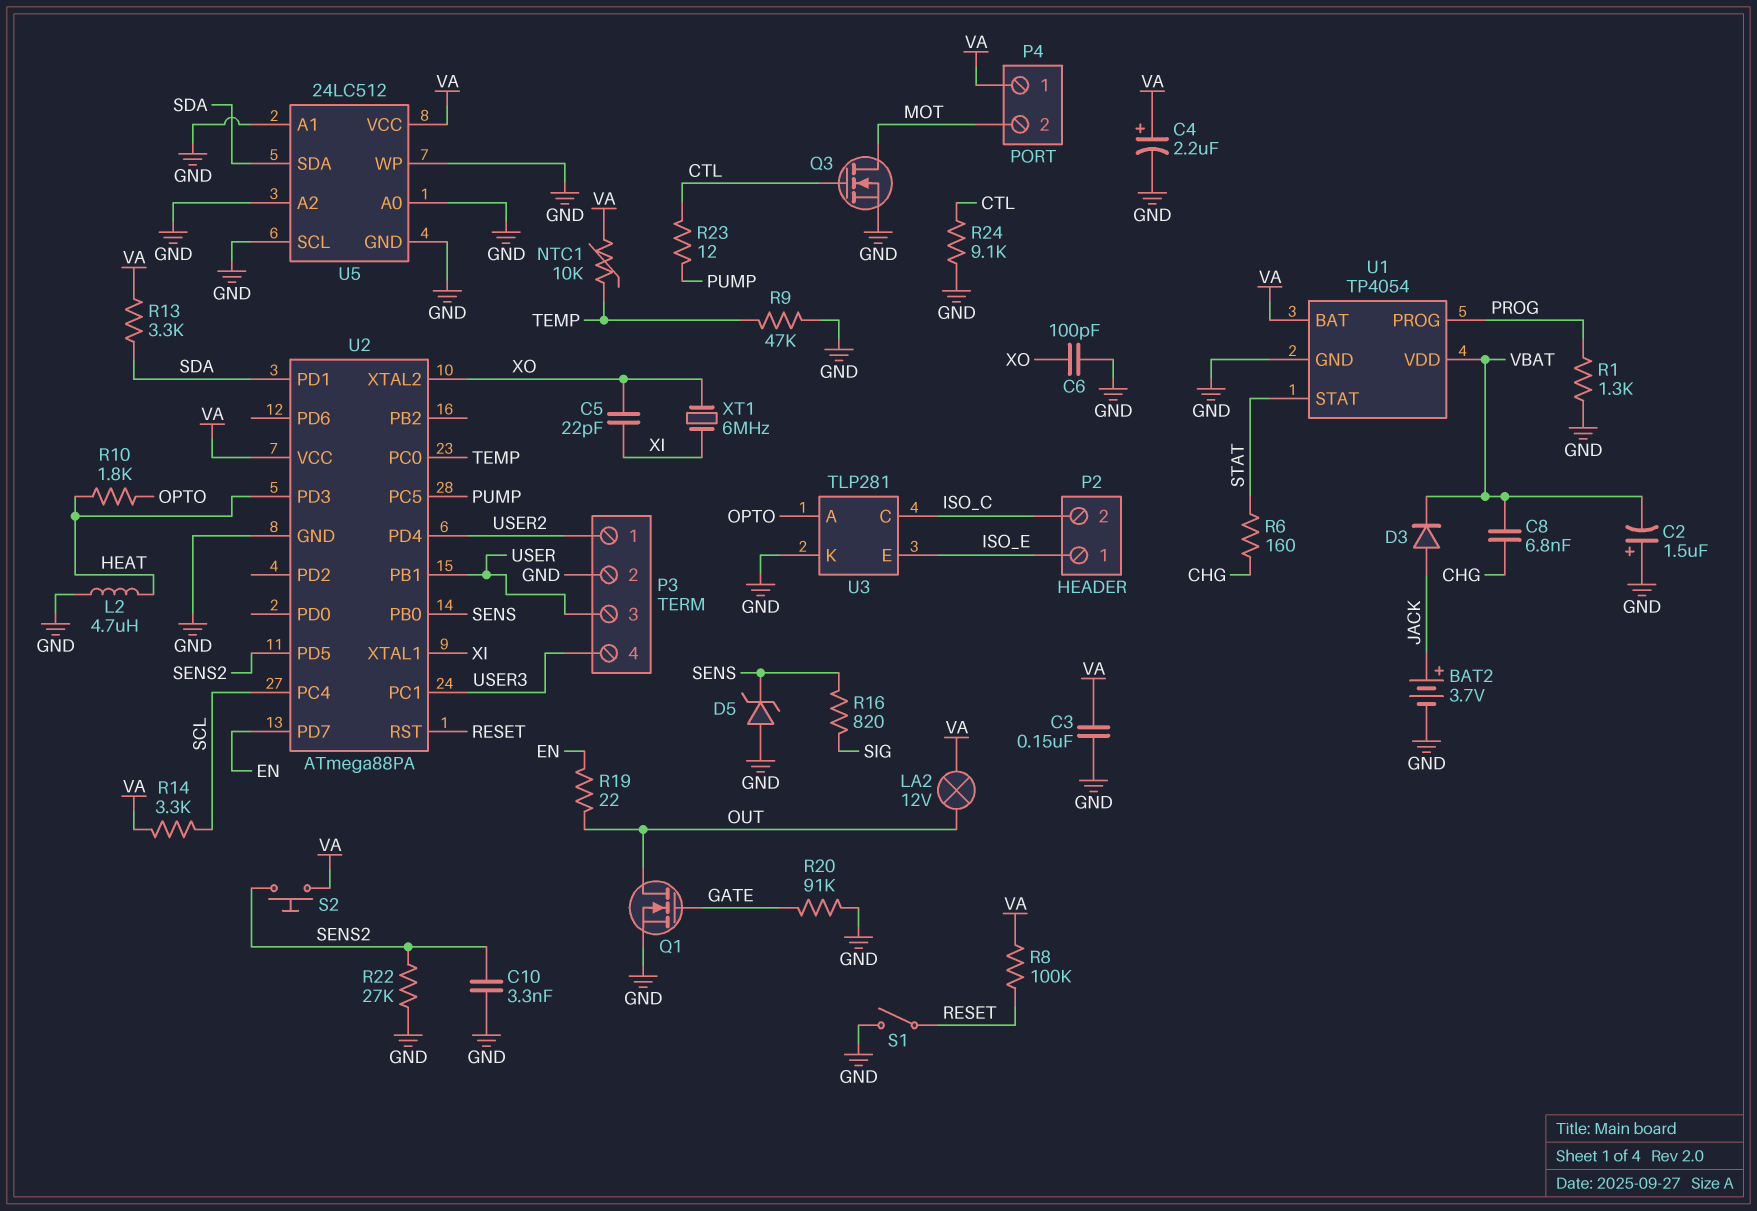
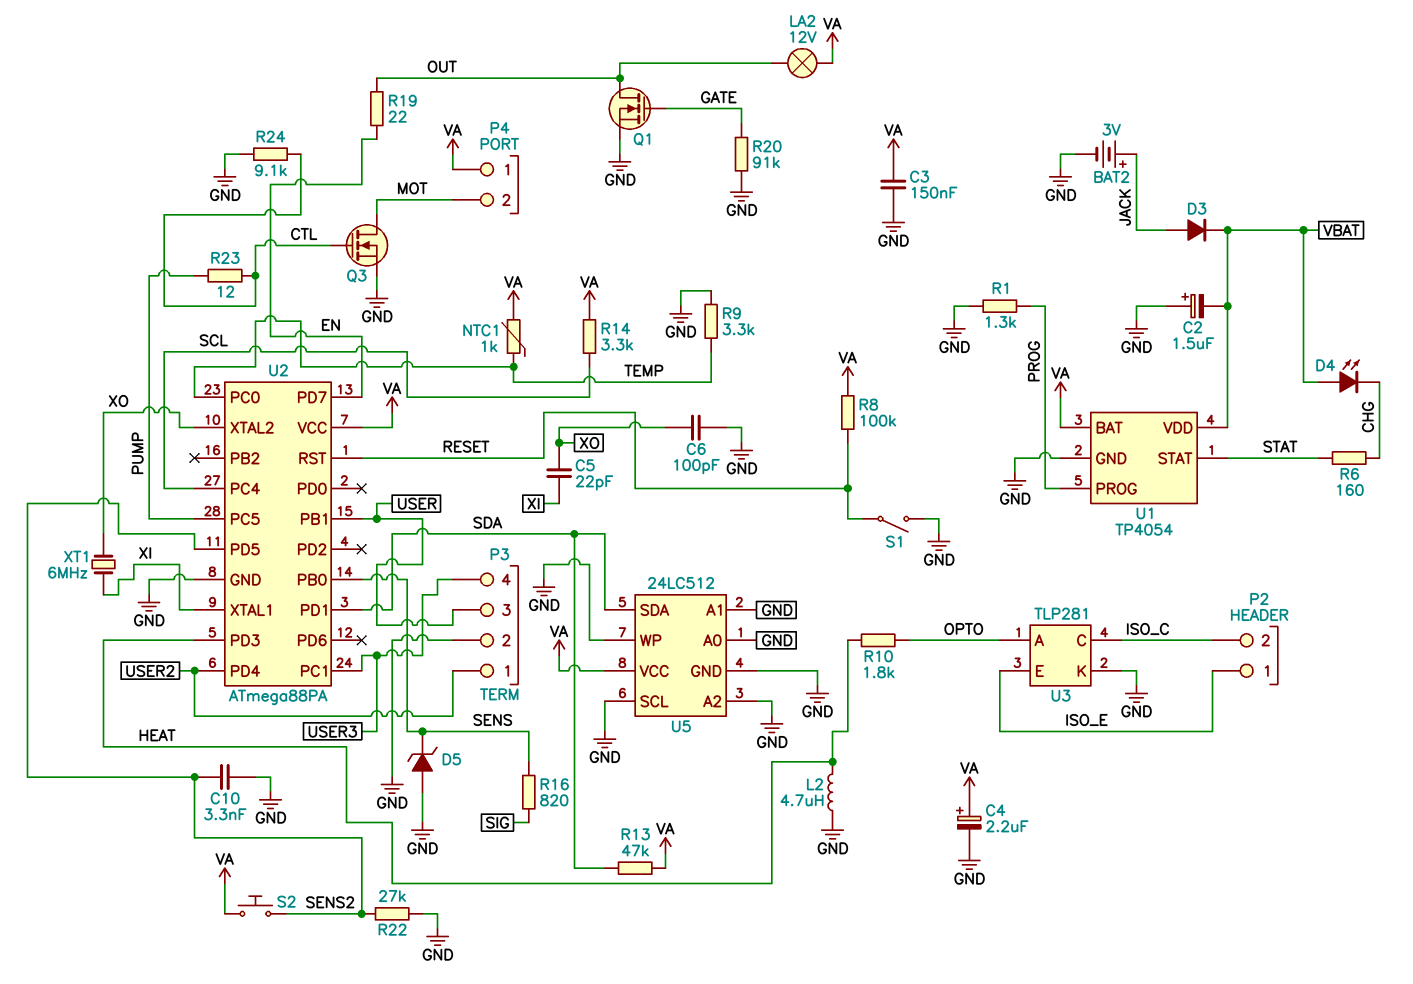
BAT2: 3.7V (plus JACK, minus GND) -> 3V (plus JACK, minus GND)
C8: 6.8nF (CHG, VBAT) -> none
D4: none -> LED (A VBAT, K CHG)
NTC1: 10k (TEMP, VA) -> 1k (TEMP, VA)
R9: 47k (GND, TEMP) -> 3.3k (GND, TEMP)
R13: 3.3k (SDA, VA) -> 47k (SDA, VA)

